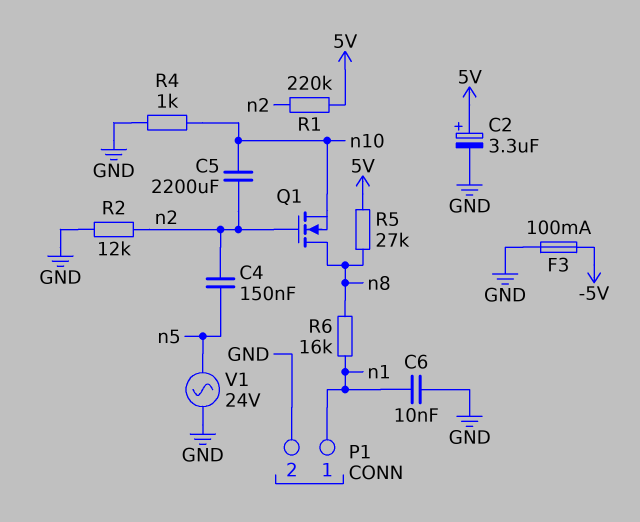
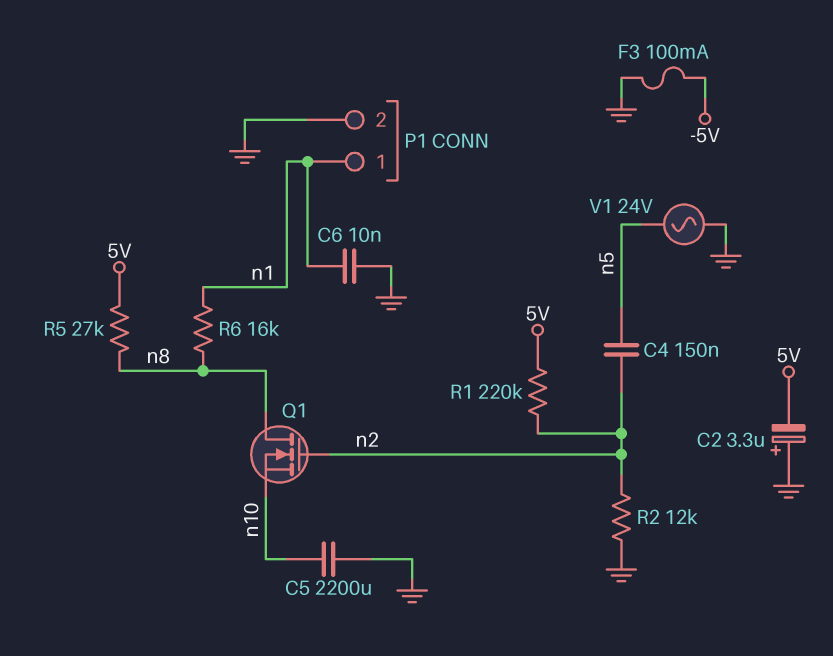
C2: 3.3uF (plus 5V, minus GND) -> 3.3uF (plus GND, minus 5V)
C5: 2200uF (n2, n10) -> 2200uF (GND, n10)
R4: 1k (GND, n10) -> none

